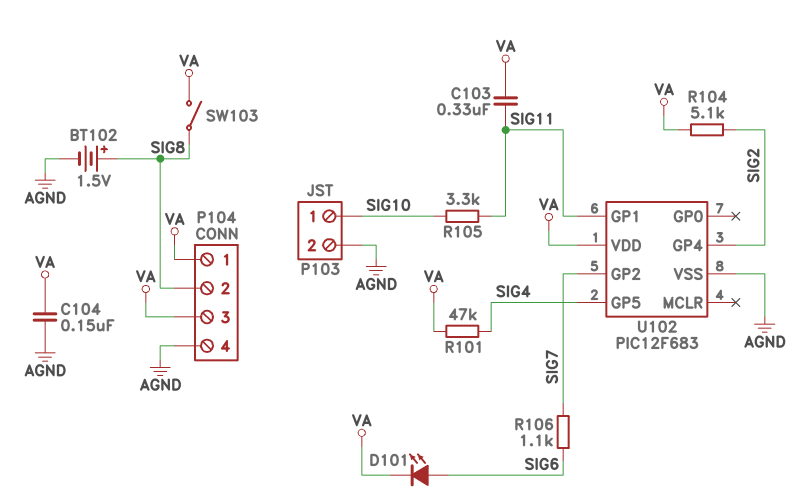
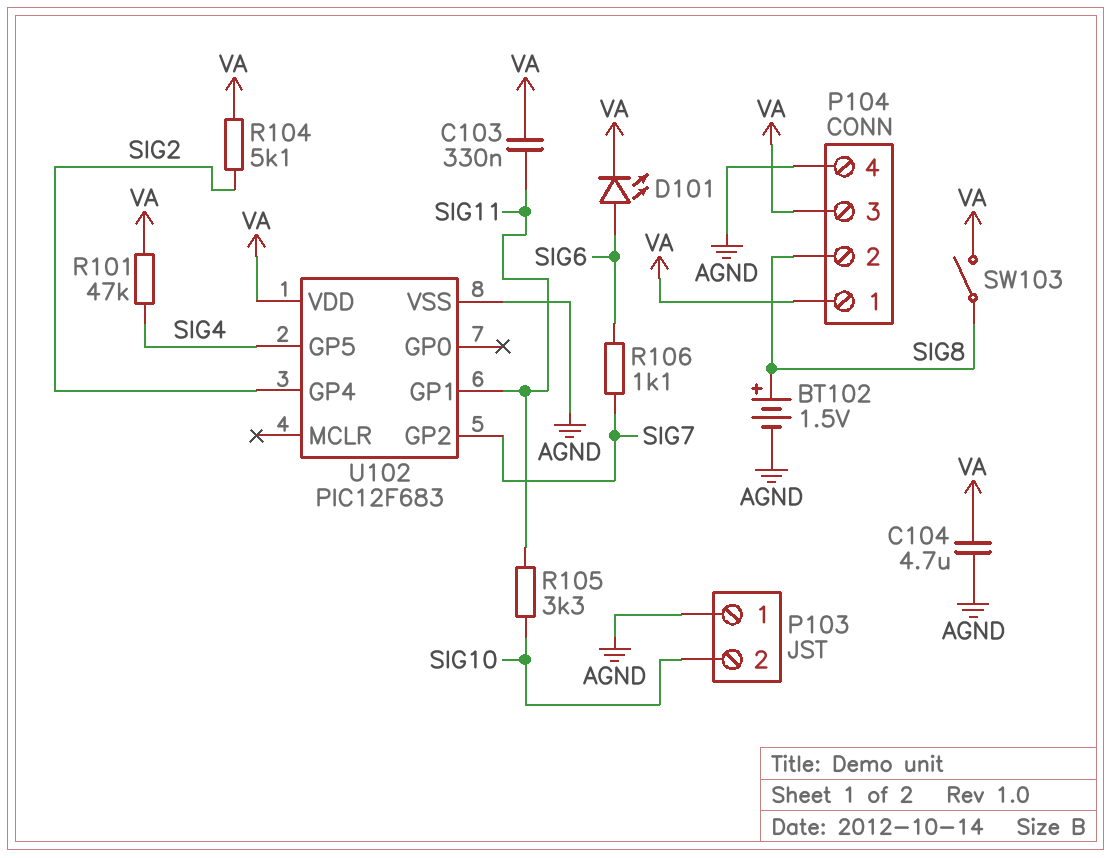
C104: 150nF (AGND, VA) -> 4.7uF (AGND, VA)
P103 pin 1: SIG10 -> AGND
P103 pin 2: AGND -> SIG10

